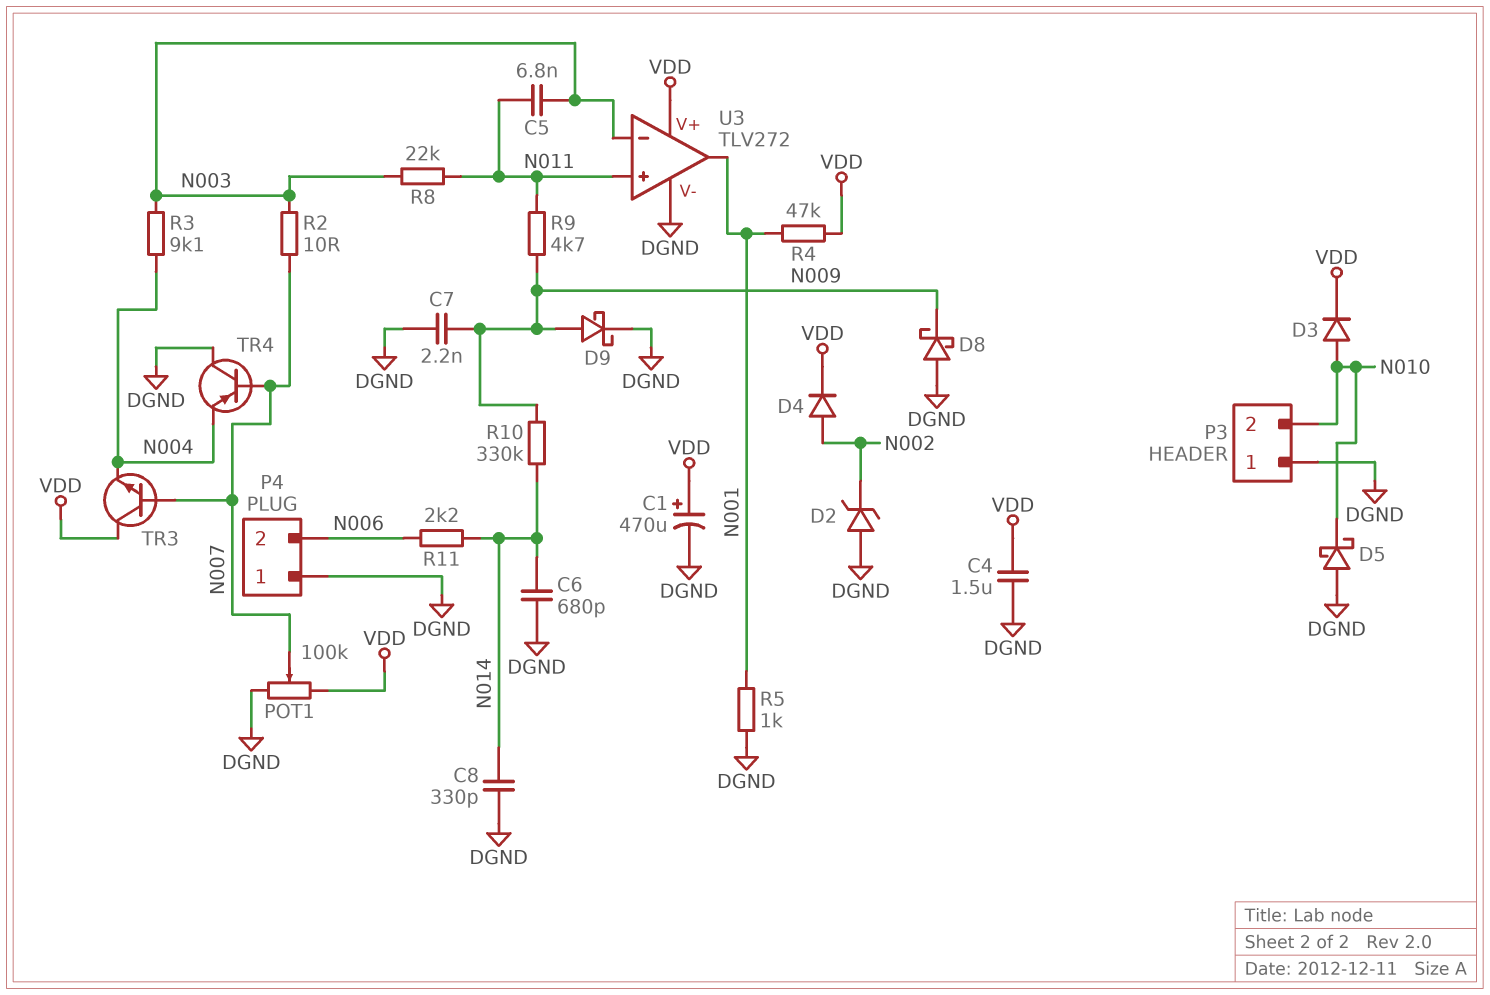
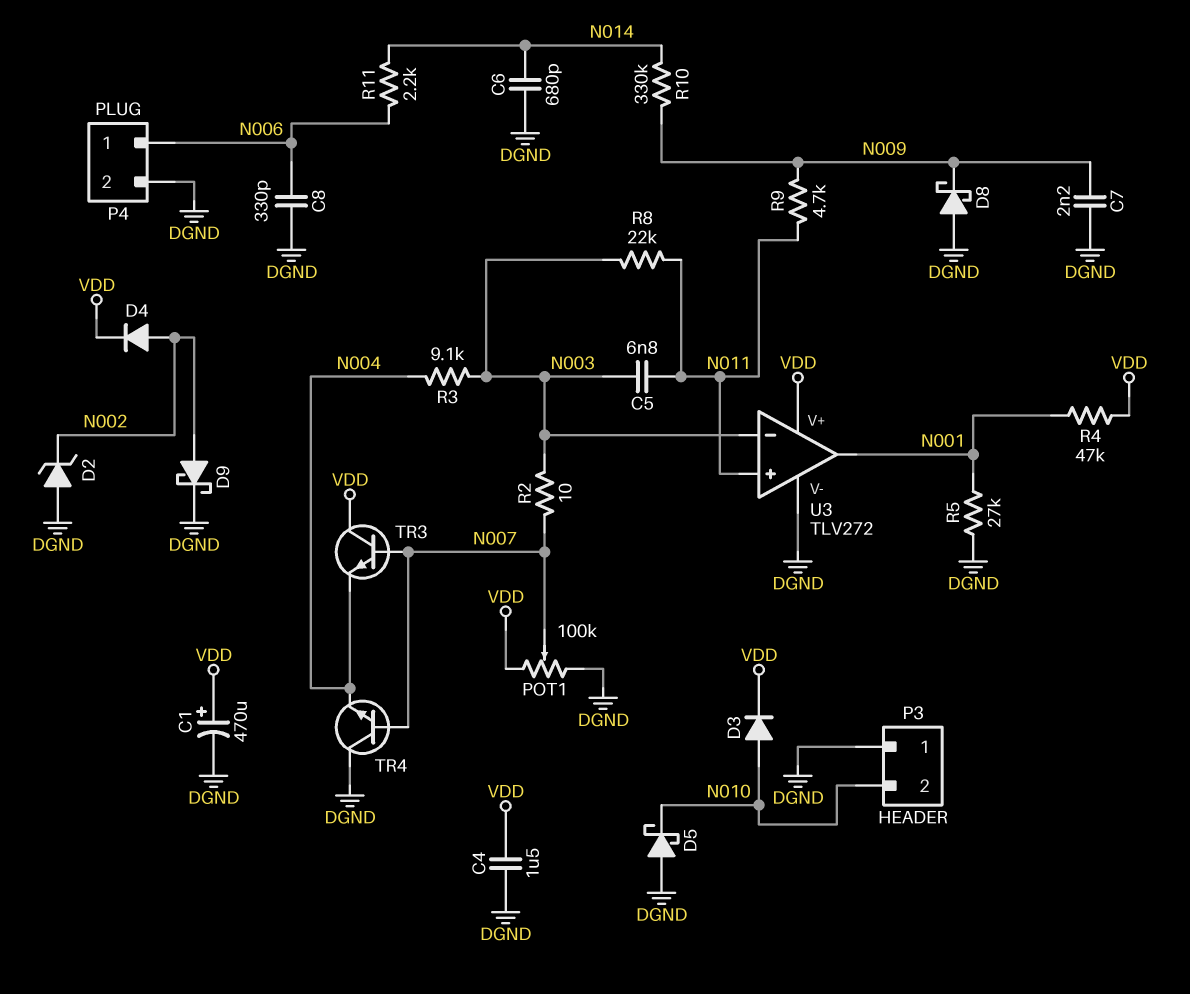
C8: 330pF (DGND, N014) -> 330pF (DGND, N006)
D9: schottky (A N009, K DGND) -> schottky (A N002, K DGND)
P4 pin 1: DGND -> N006
P4 pin 2: N006 -> DGND
R5: 1k (DGND, N001) -> 27k (DGND, N001)
TR4: PNP (B N007, C DGND, E N004) -> NPN (B N007, C DGND, E N004)

